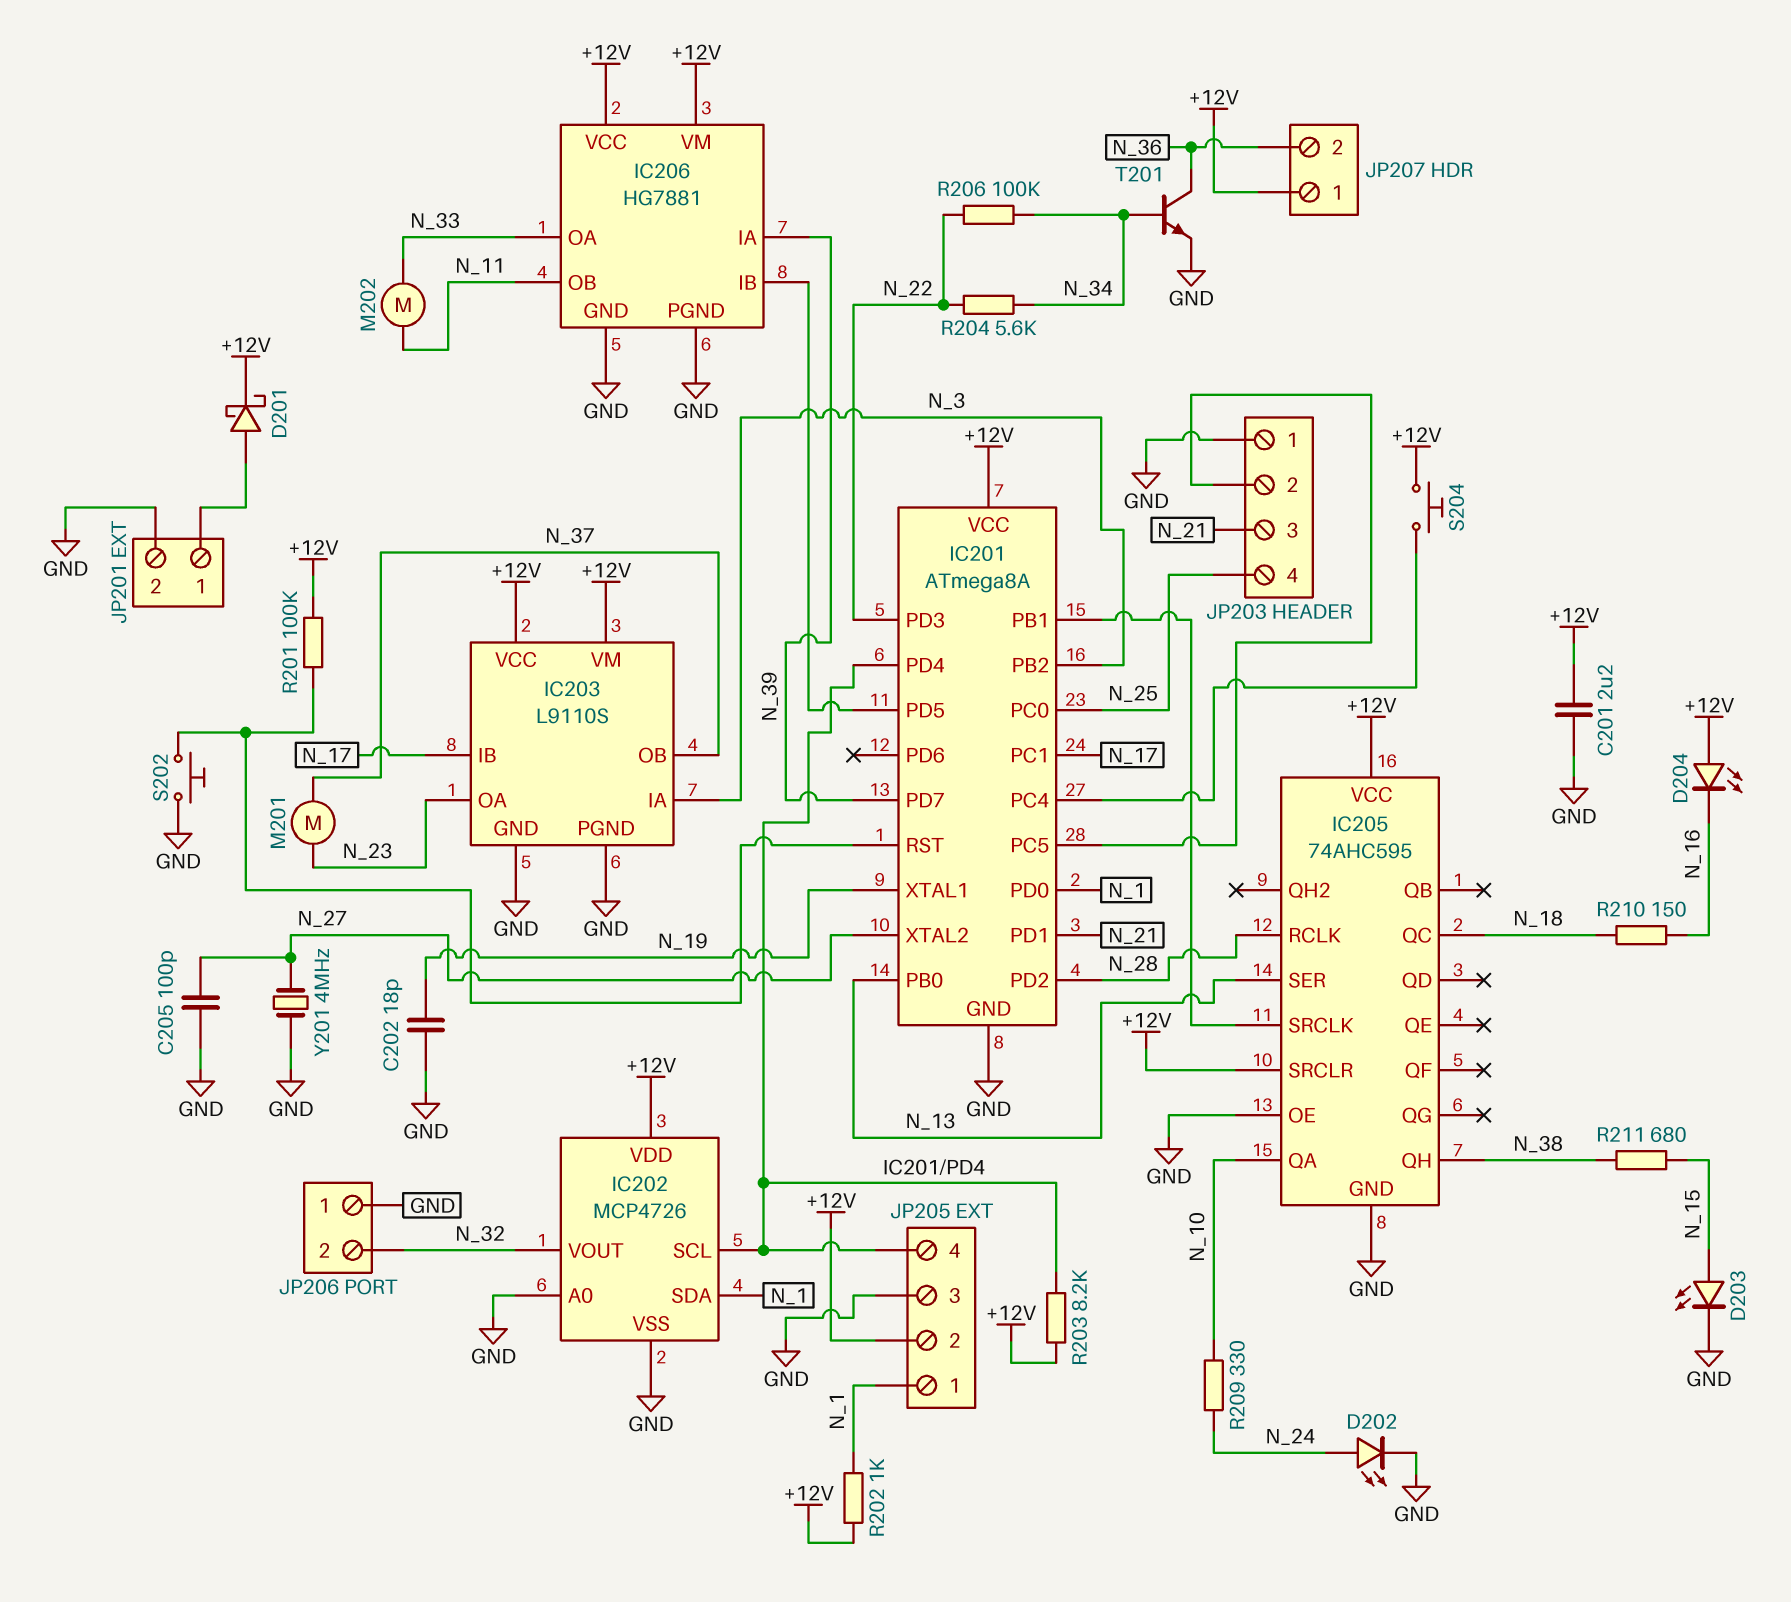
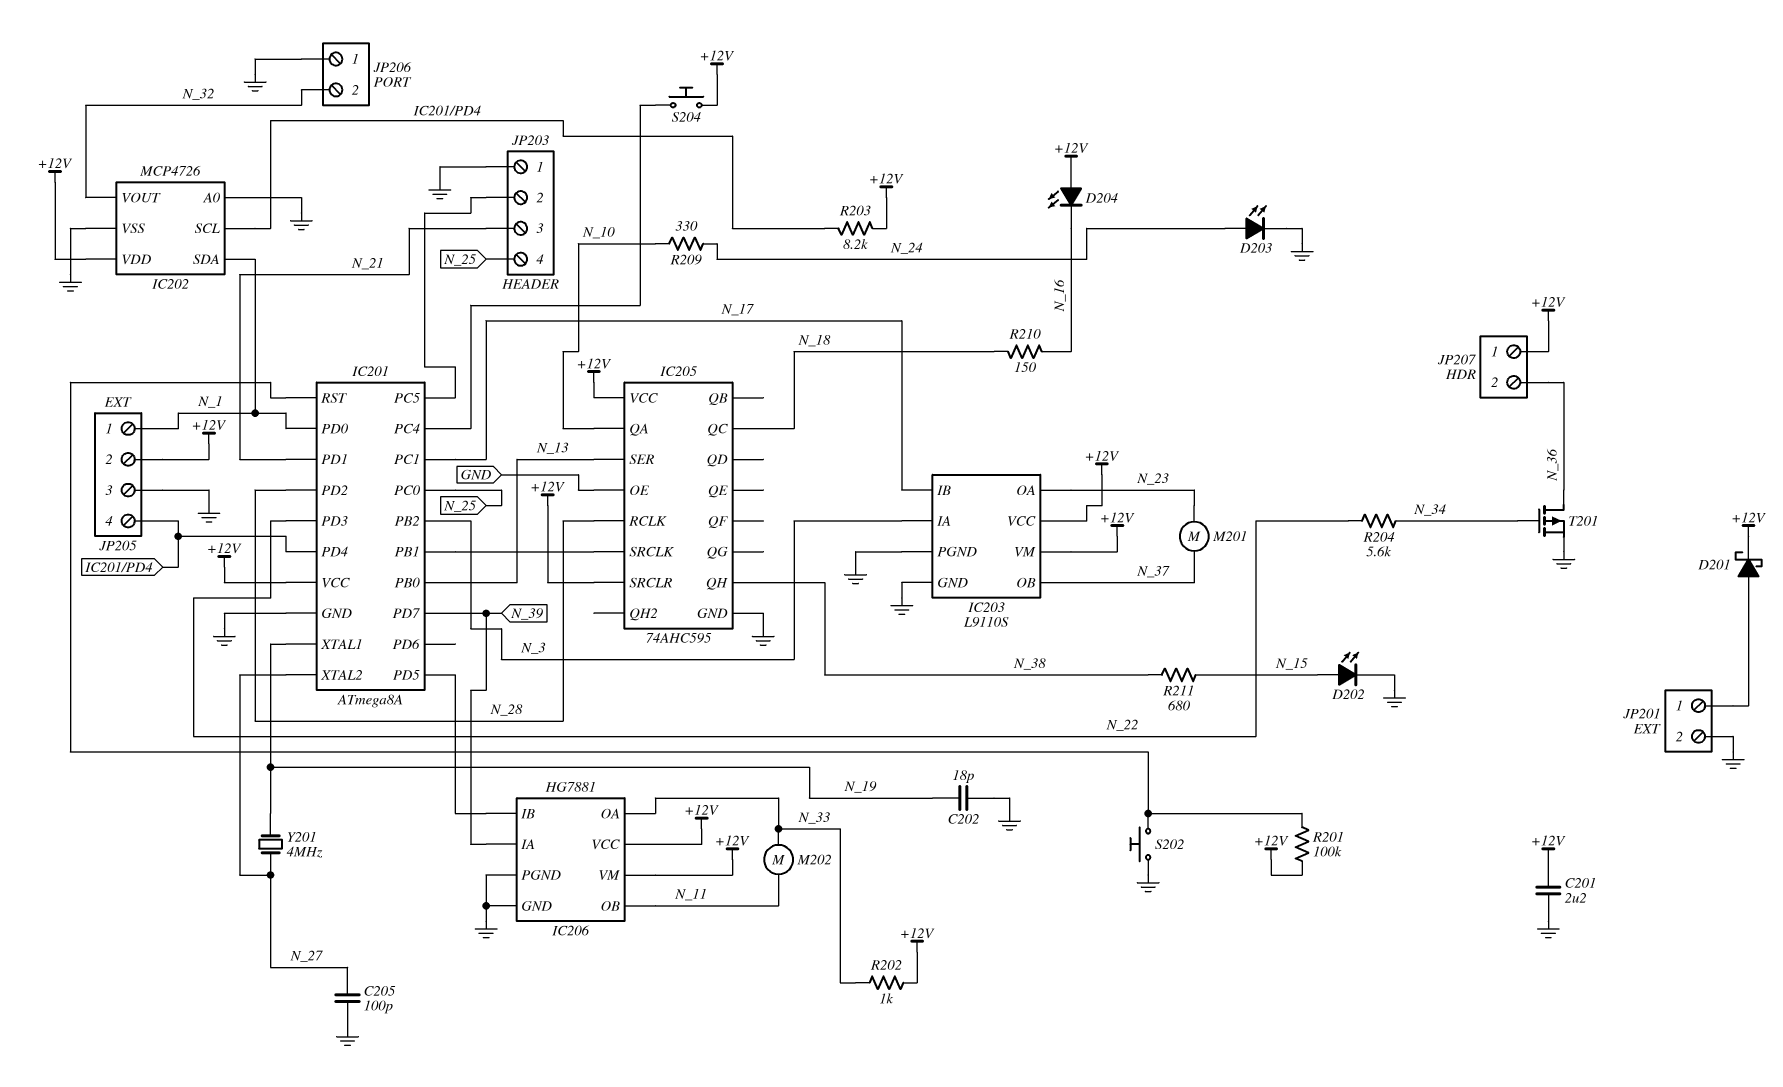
D202: LED (A N_24, K GND) -> LED (A N_15, K GND)
D203: LED (A N_15, K GND) -> LED (A N_24, K GND)
R202: 1k (+12V, N_1) -> 1k (+12V, N_33)
R206: 100k (N_22, N_34) -> none
T201: NPN (B N_34, C N_36, E GND) -> PMOS (G N_34, D N_36, S GND)
Y201: 4MHz (GND, N_27) -> 4MHz (N_19, N_27)

